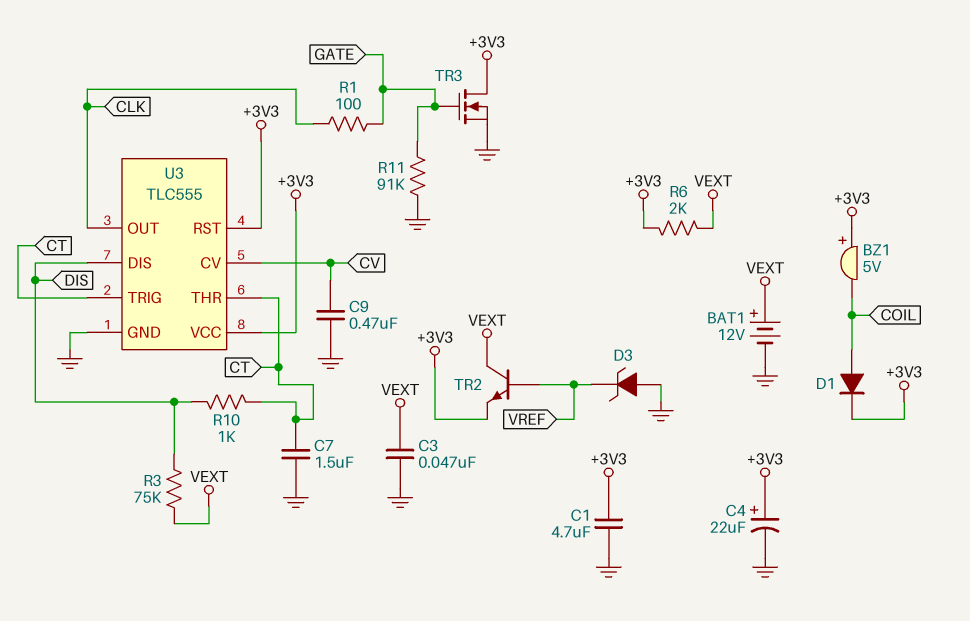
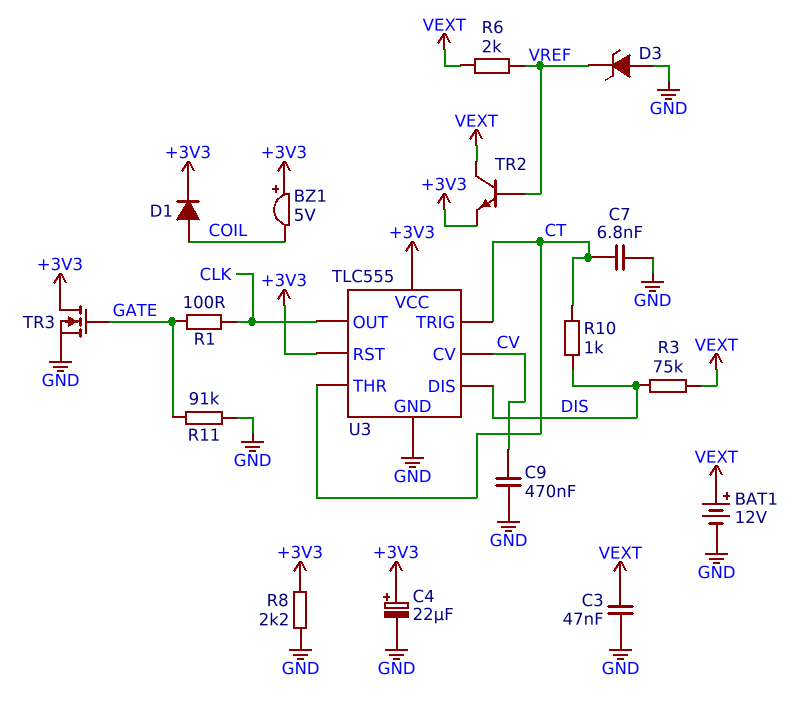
C1: 4.7uF (+3V3, GND) -> none
C7: 1.5uF (CT, GND) -> 6.8nF (CT, GND)
R6: 2k (+3V3, VEXT) -> 2k (VEXT, VREF)
R8: none -> 2.2k (+3V3, GND)

